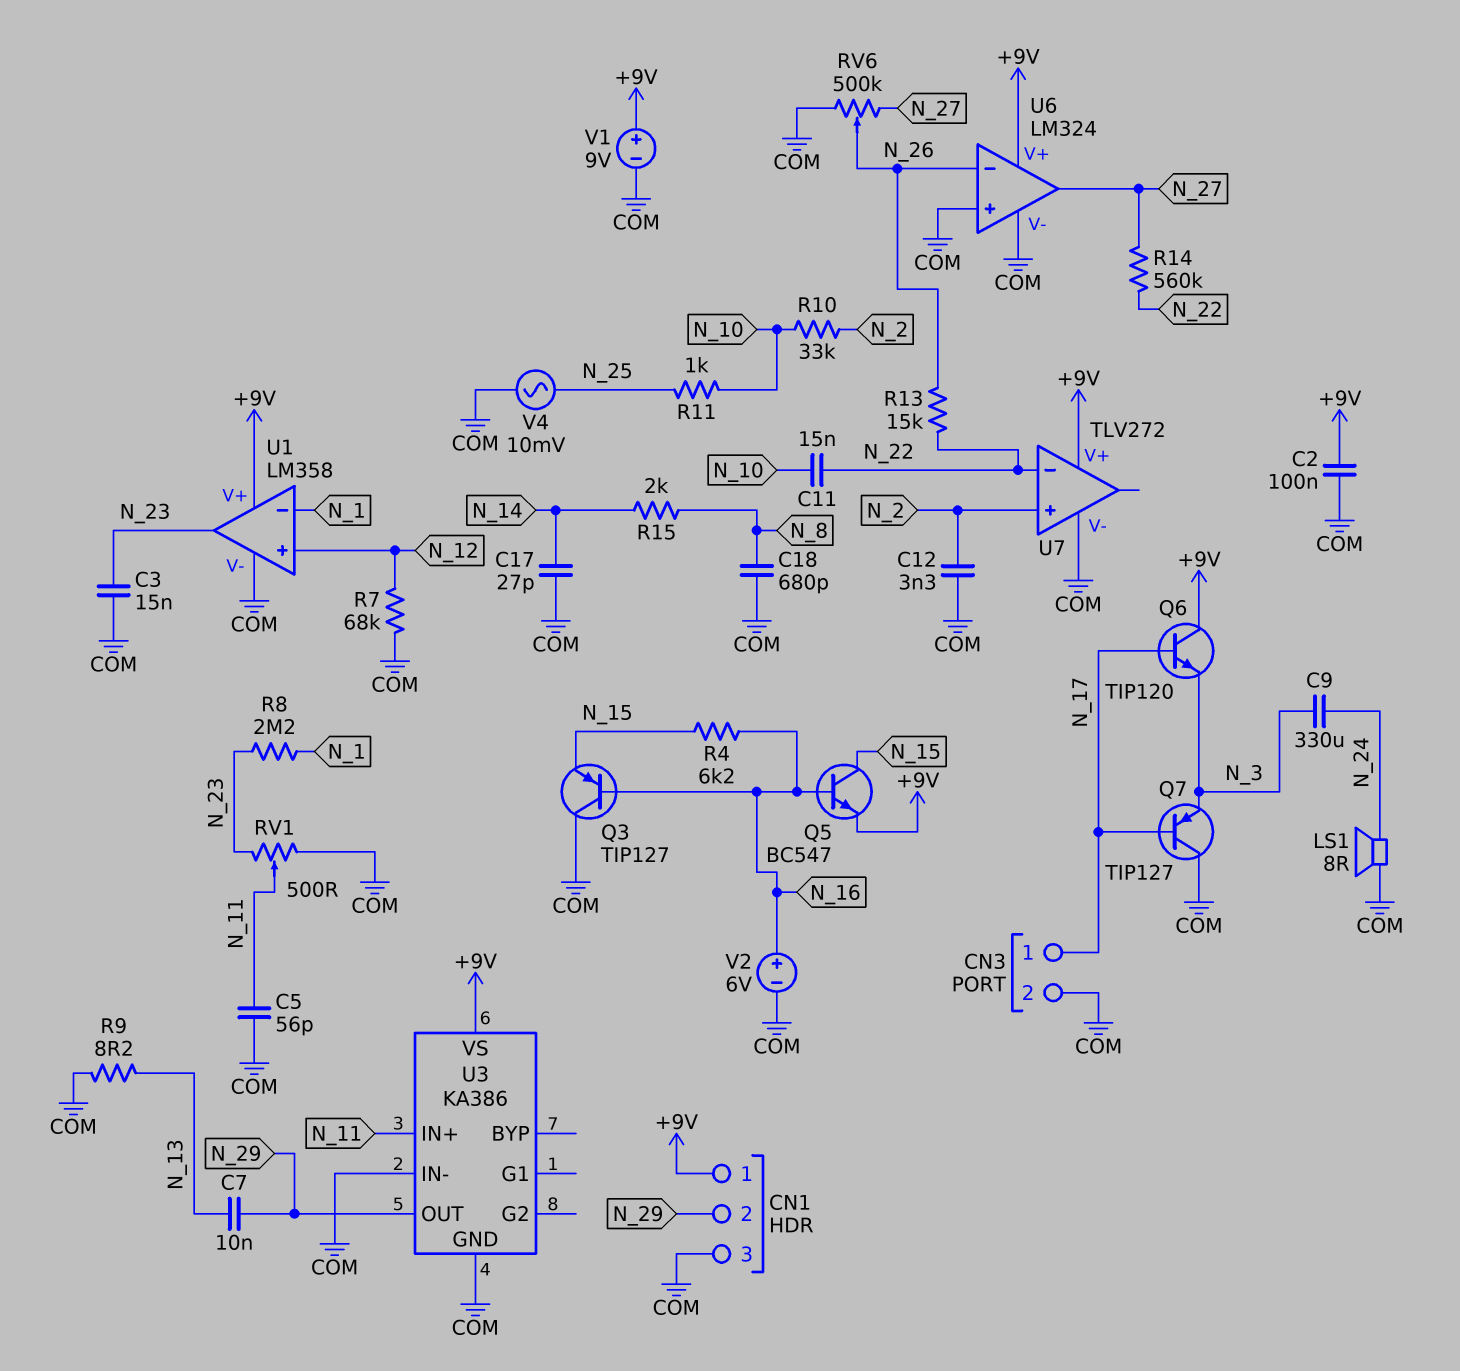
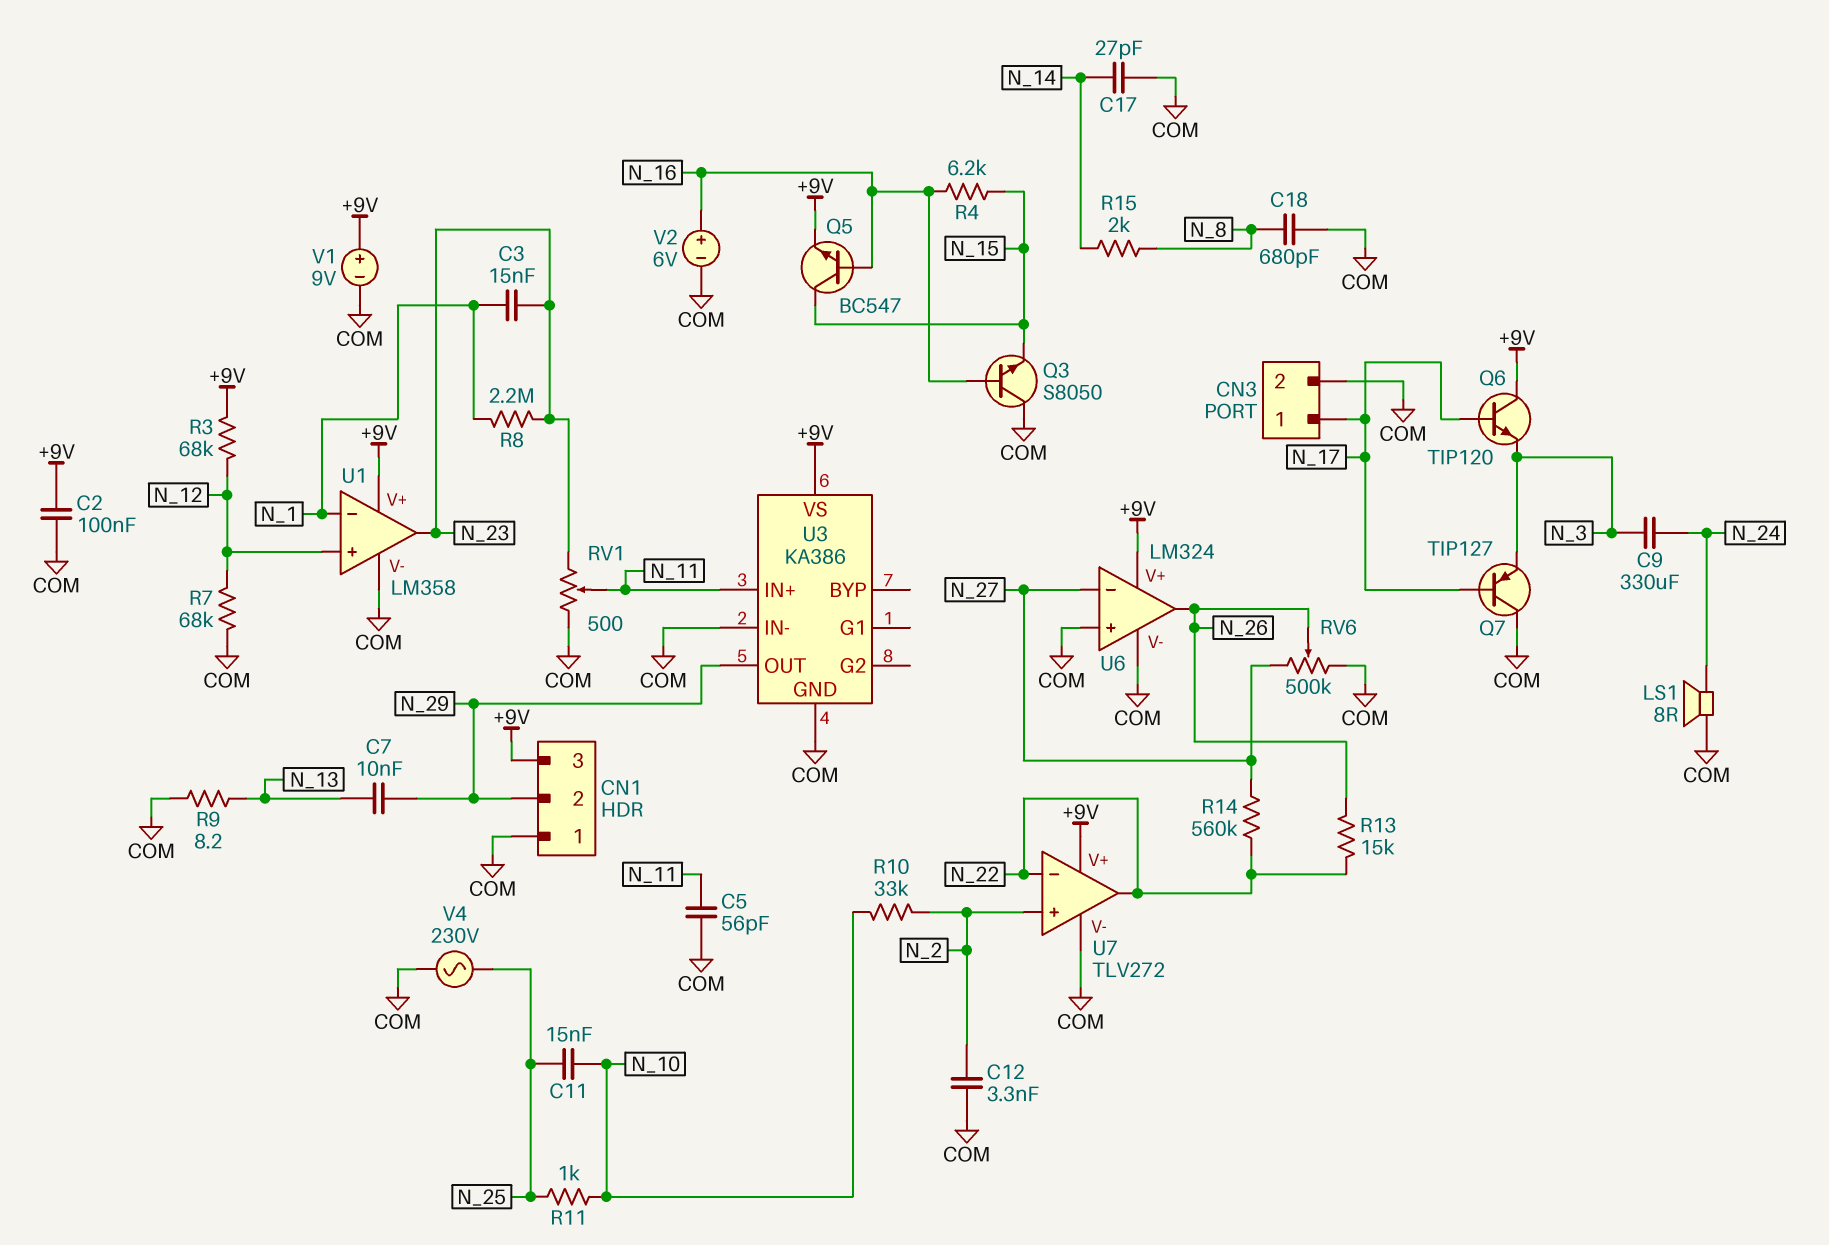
C3: 15nF (COM, N_23) -> 15nF (N_1, N_23)
C11: 15nF (N_10, N_22) -> 15nF (N_10, N_25)
CN1 pin 1: +9V -> COM
CN1 pin 3: COM -> +9V
Q3: PNP TIP127 (B N_16, C COM, E N_15) -> NPN S8050 (B N_16, C COM, E N_15)
R3: none -> 68k (+9V, N_12)
U6 pin in-: N_26 -> N_27
U6 pin out: N_27 -> N_26
U7 pin out: none -> N_22
V4: AC 10mV (COM, N_25) -> AC 230V (COM, N_25)

